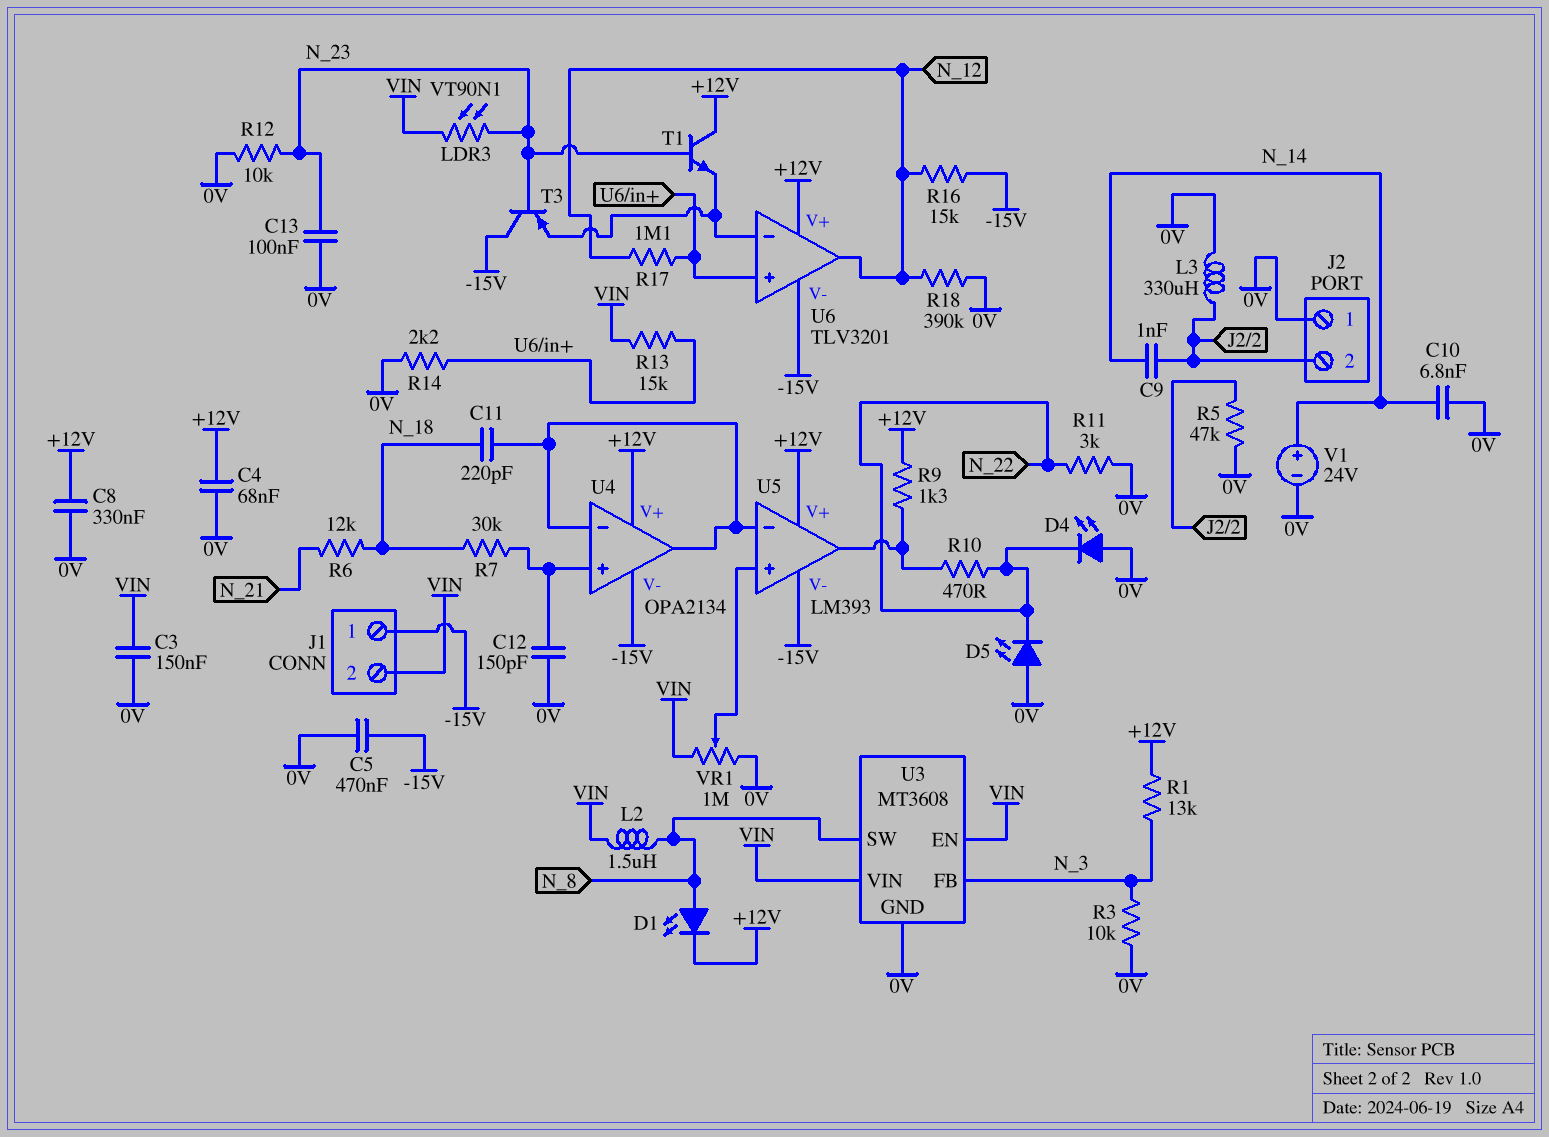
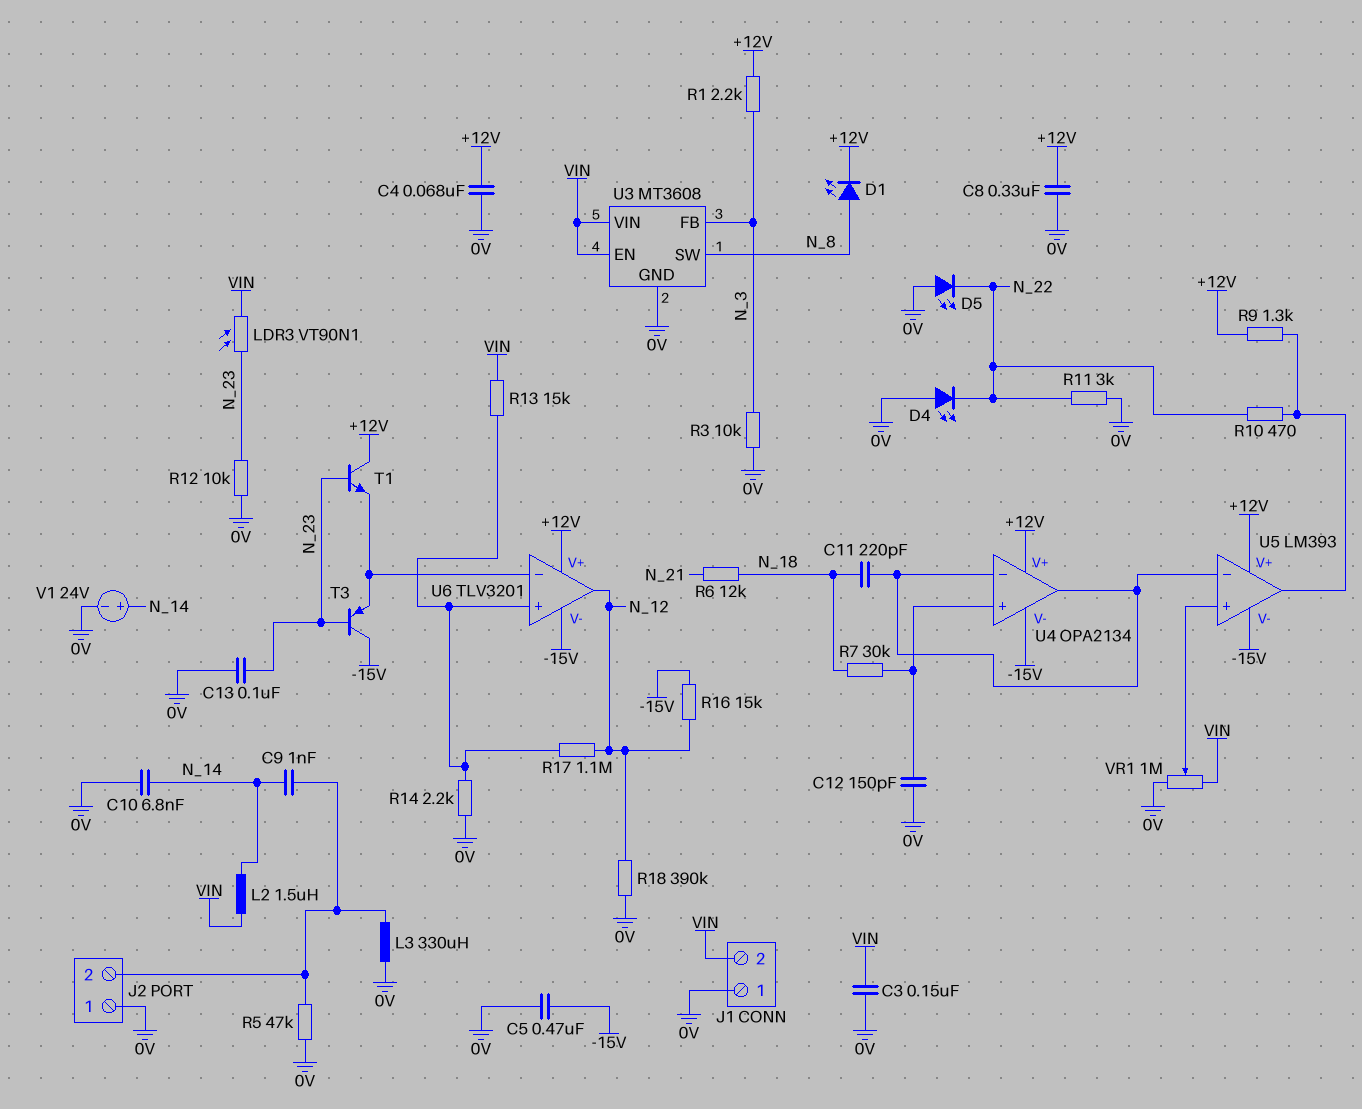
J1 pin 1: -15V -> 0V
L2: 1.5uH (N_8, VIN) -> 1.5uH (N_14, VIN)
R1: 13k (+12V, N_3) -> 2.2k (+12V, N_3)

